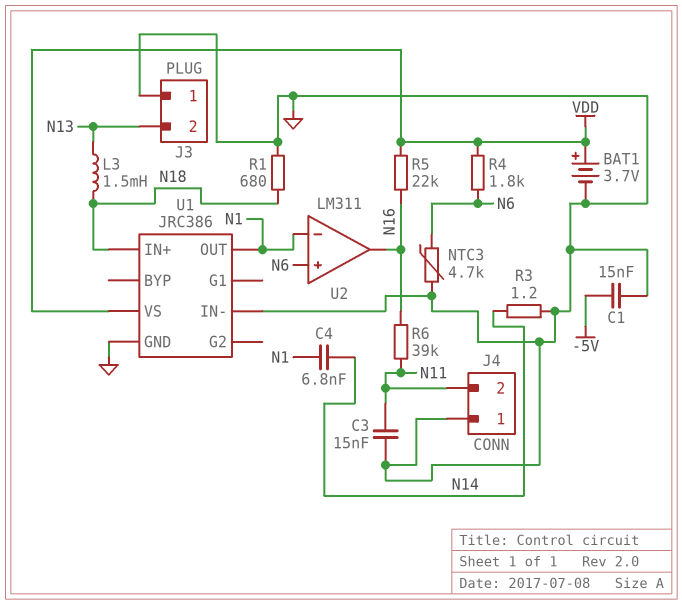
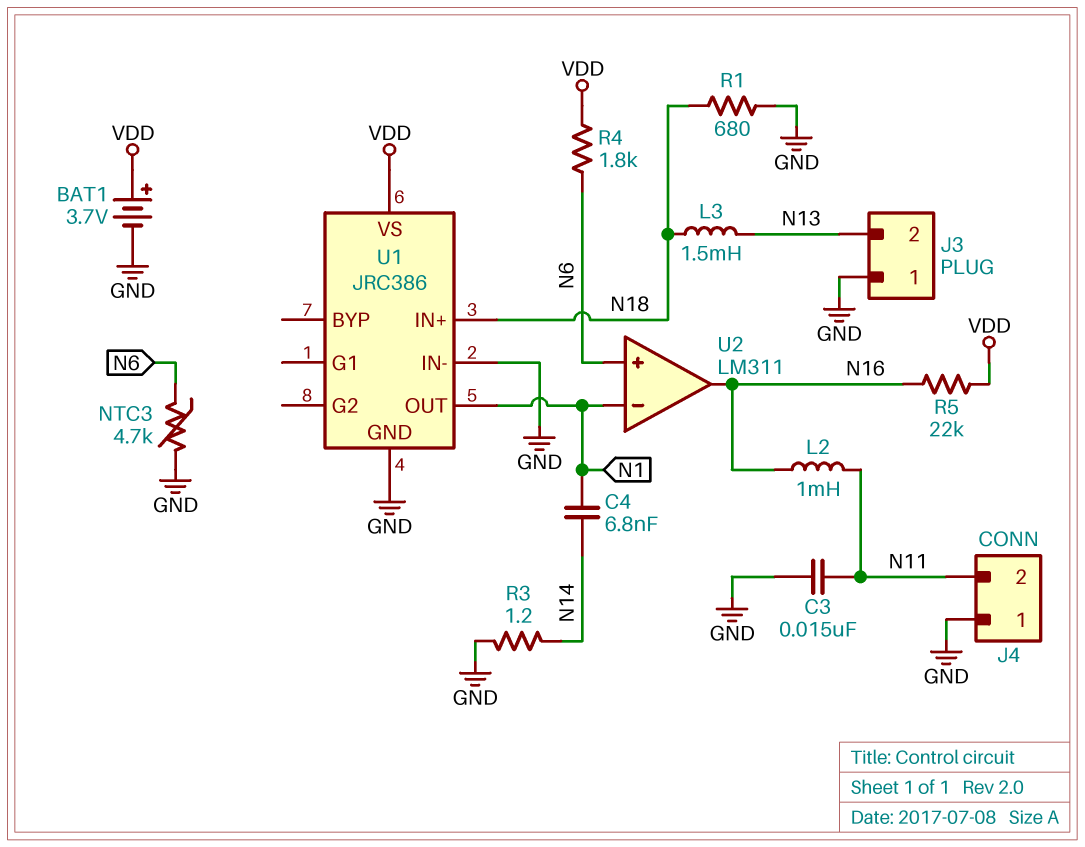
C1: 15nF (-5V, GND) -> none
L2: none -> 1mH (N11, N16)
R6: 39k (N11, N16) -> none

